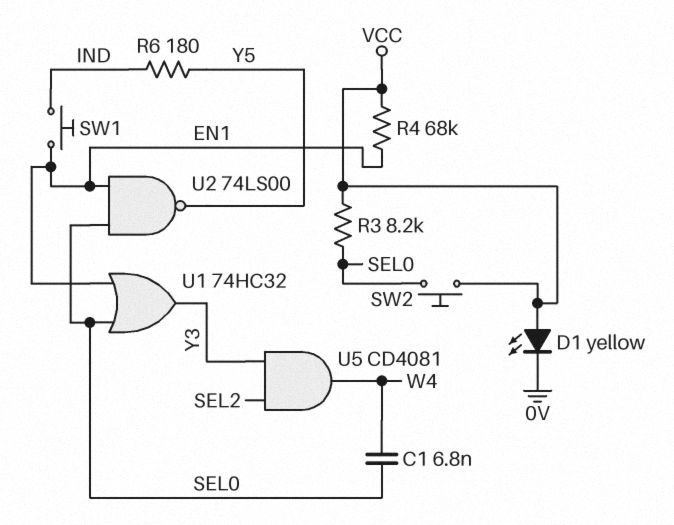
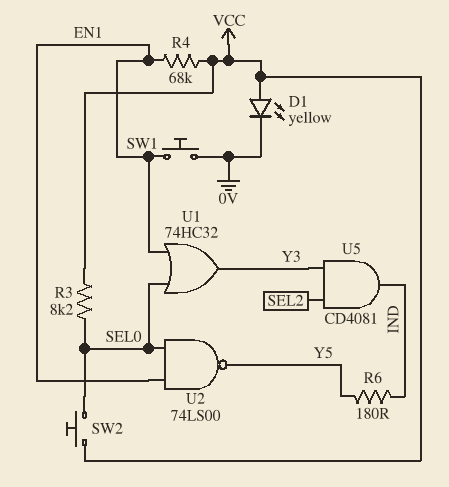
C1: 6.8nF (SEL0, W4) -> none
SW1: button (EN1, IND) -> button (0V, EN1)
U5: AND CD4081 (in SEL2, in Y3, out W4) -> AND CD4081 (in SEL2, in Y3, out IND)

